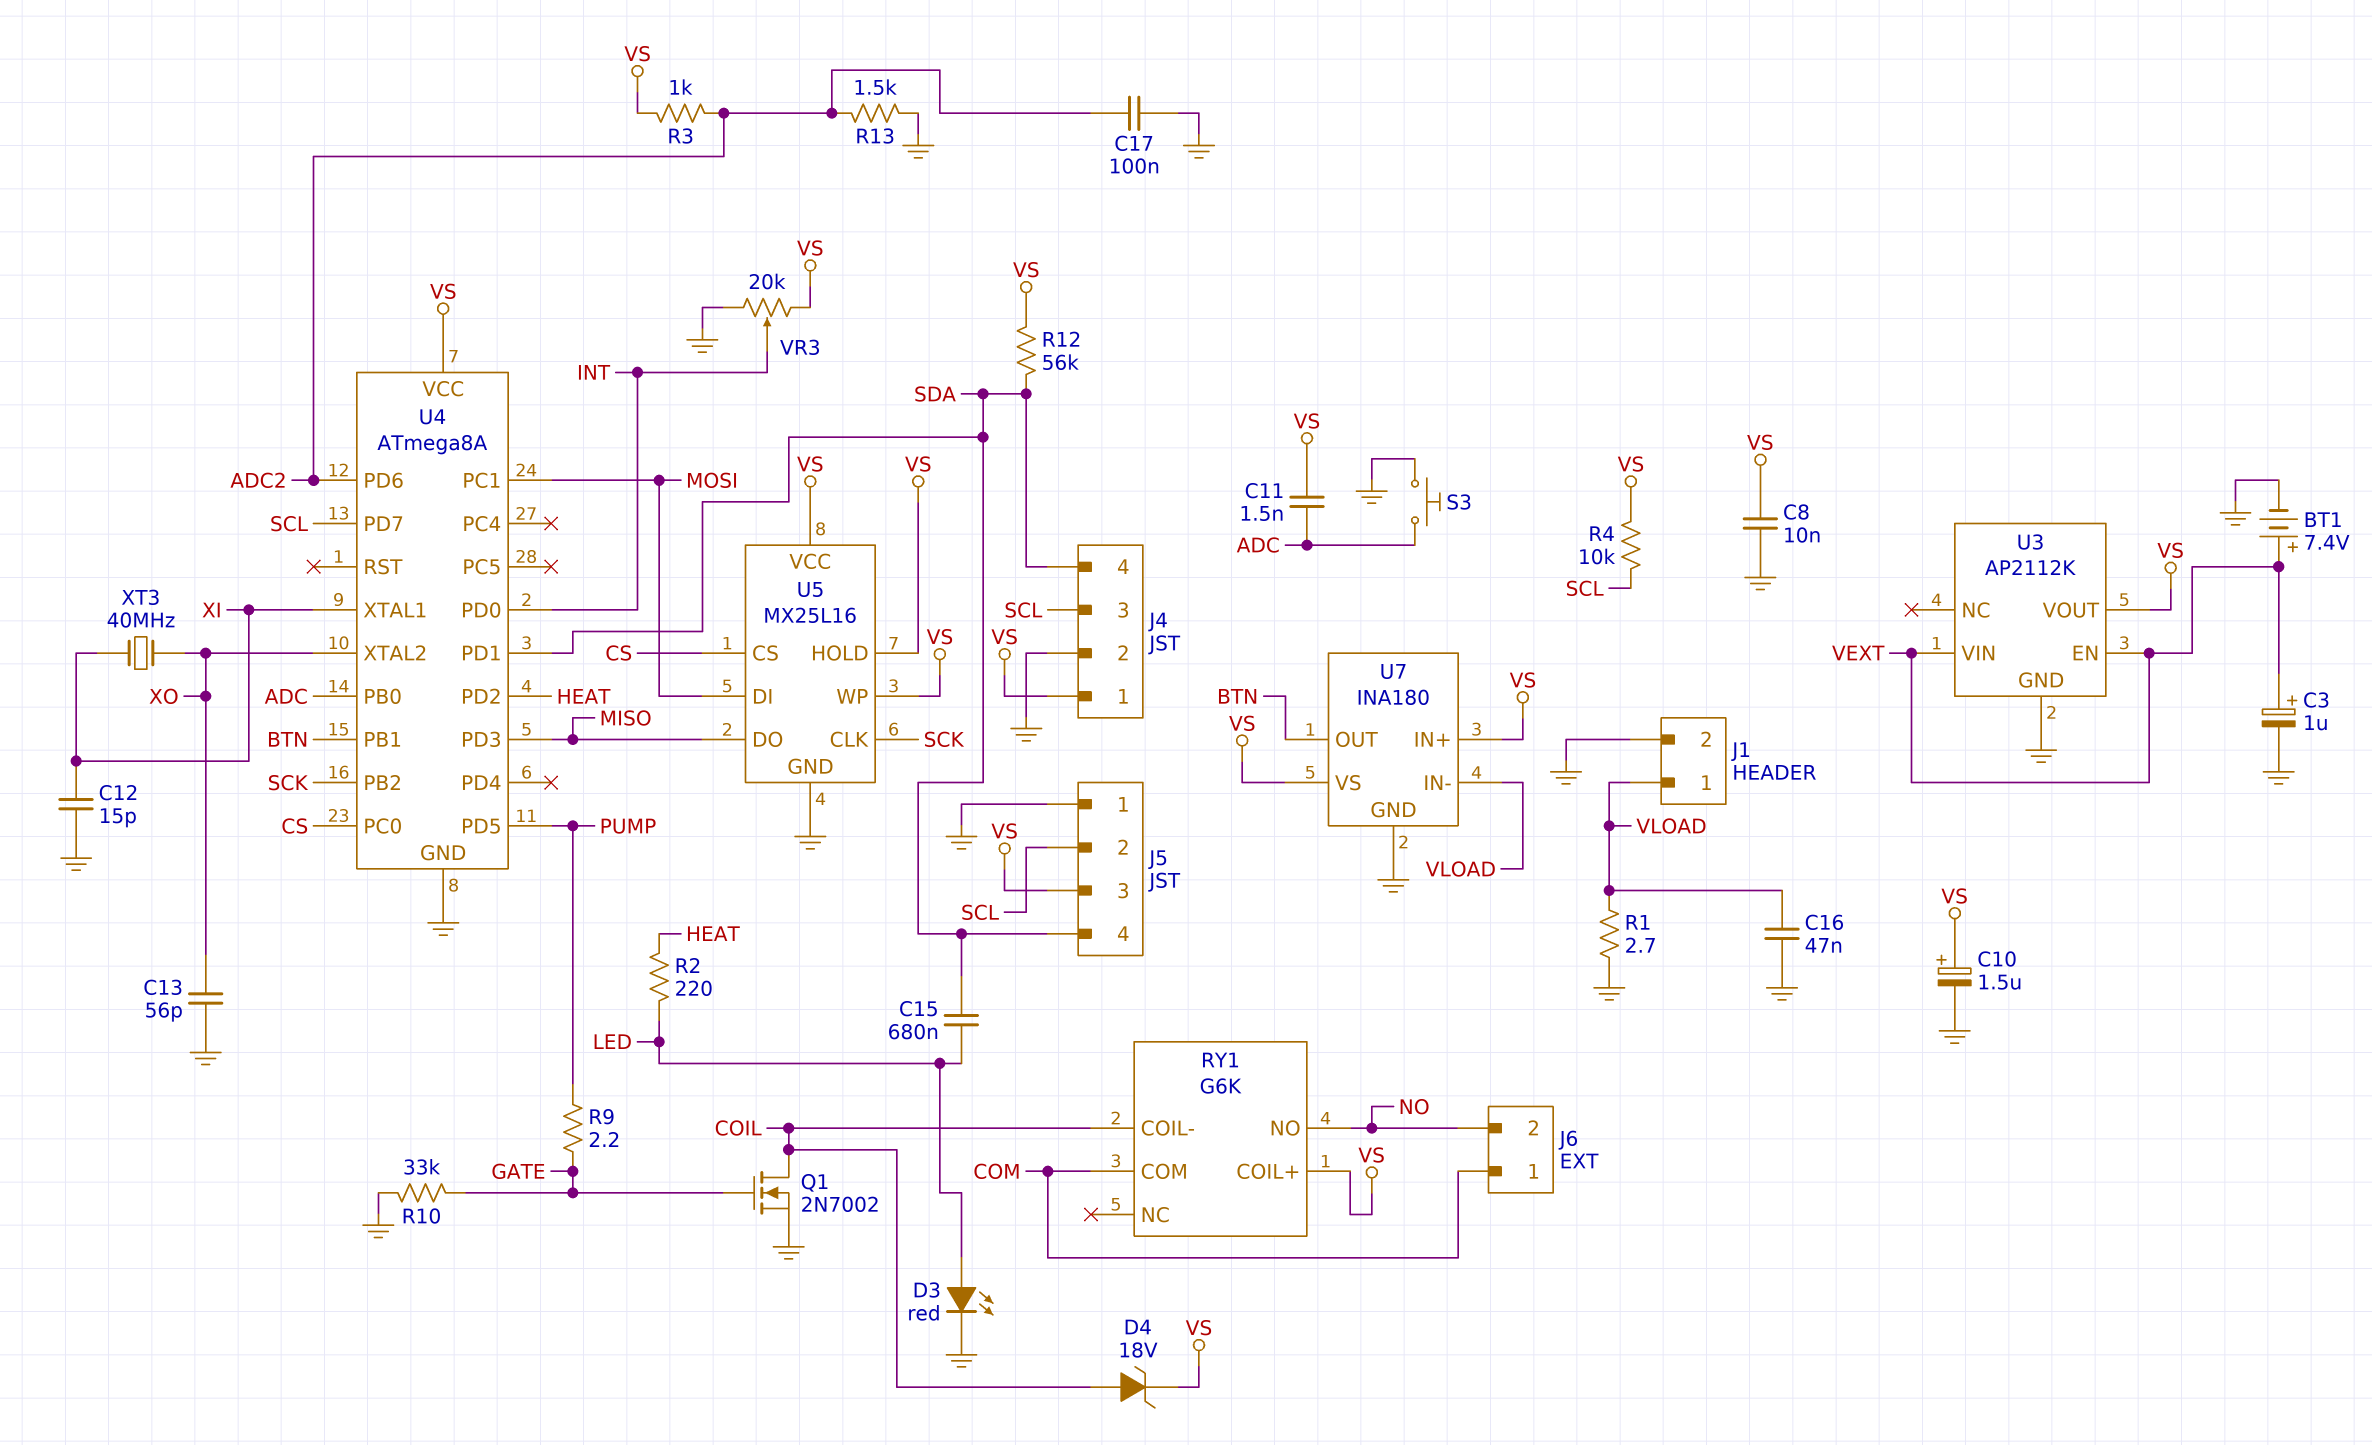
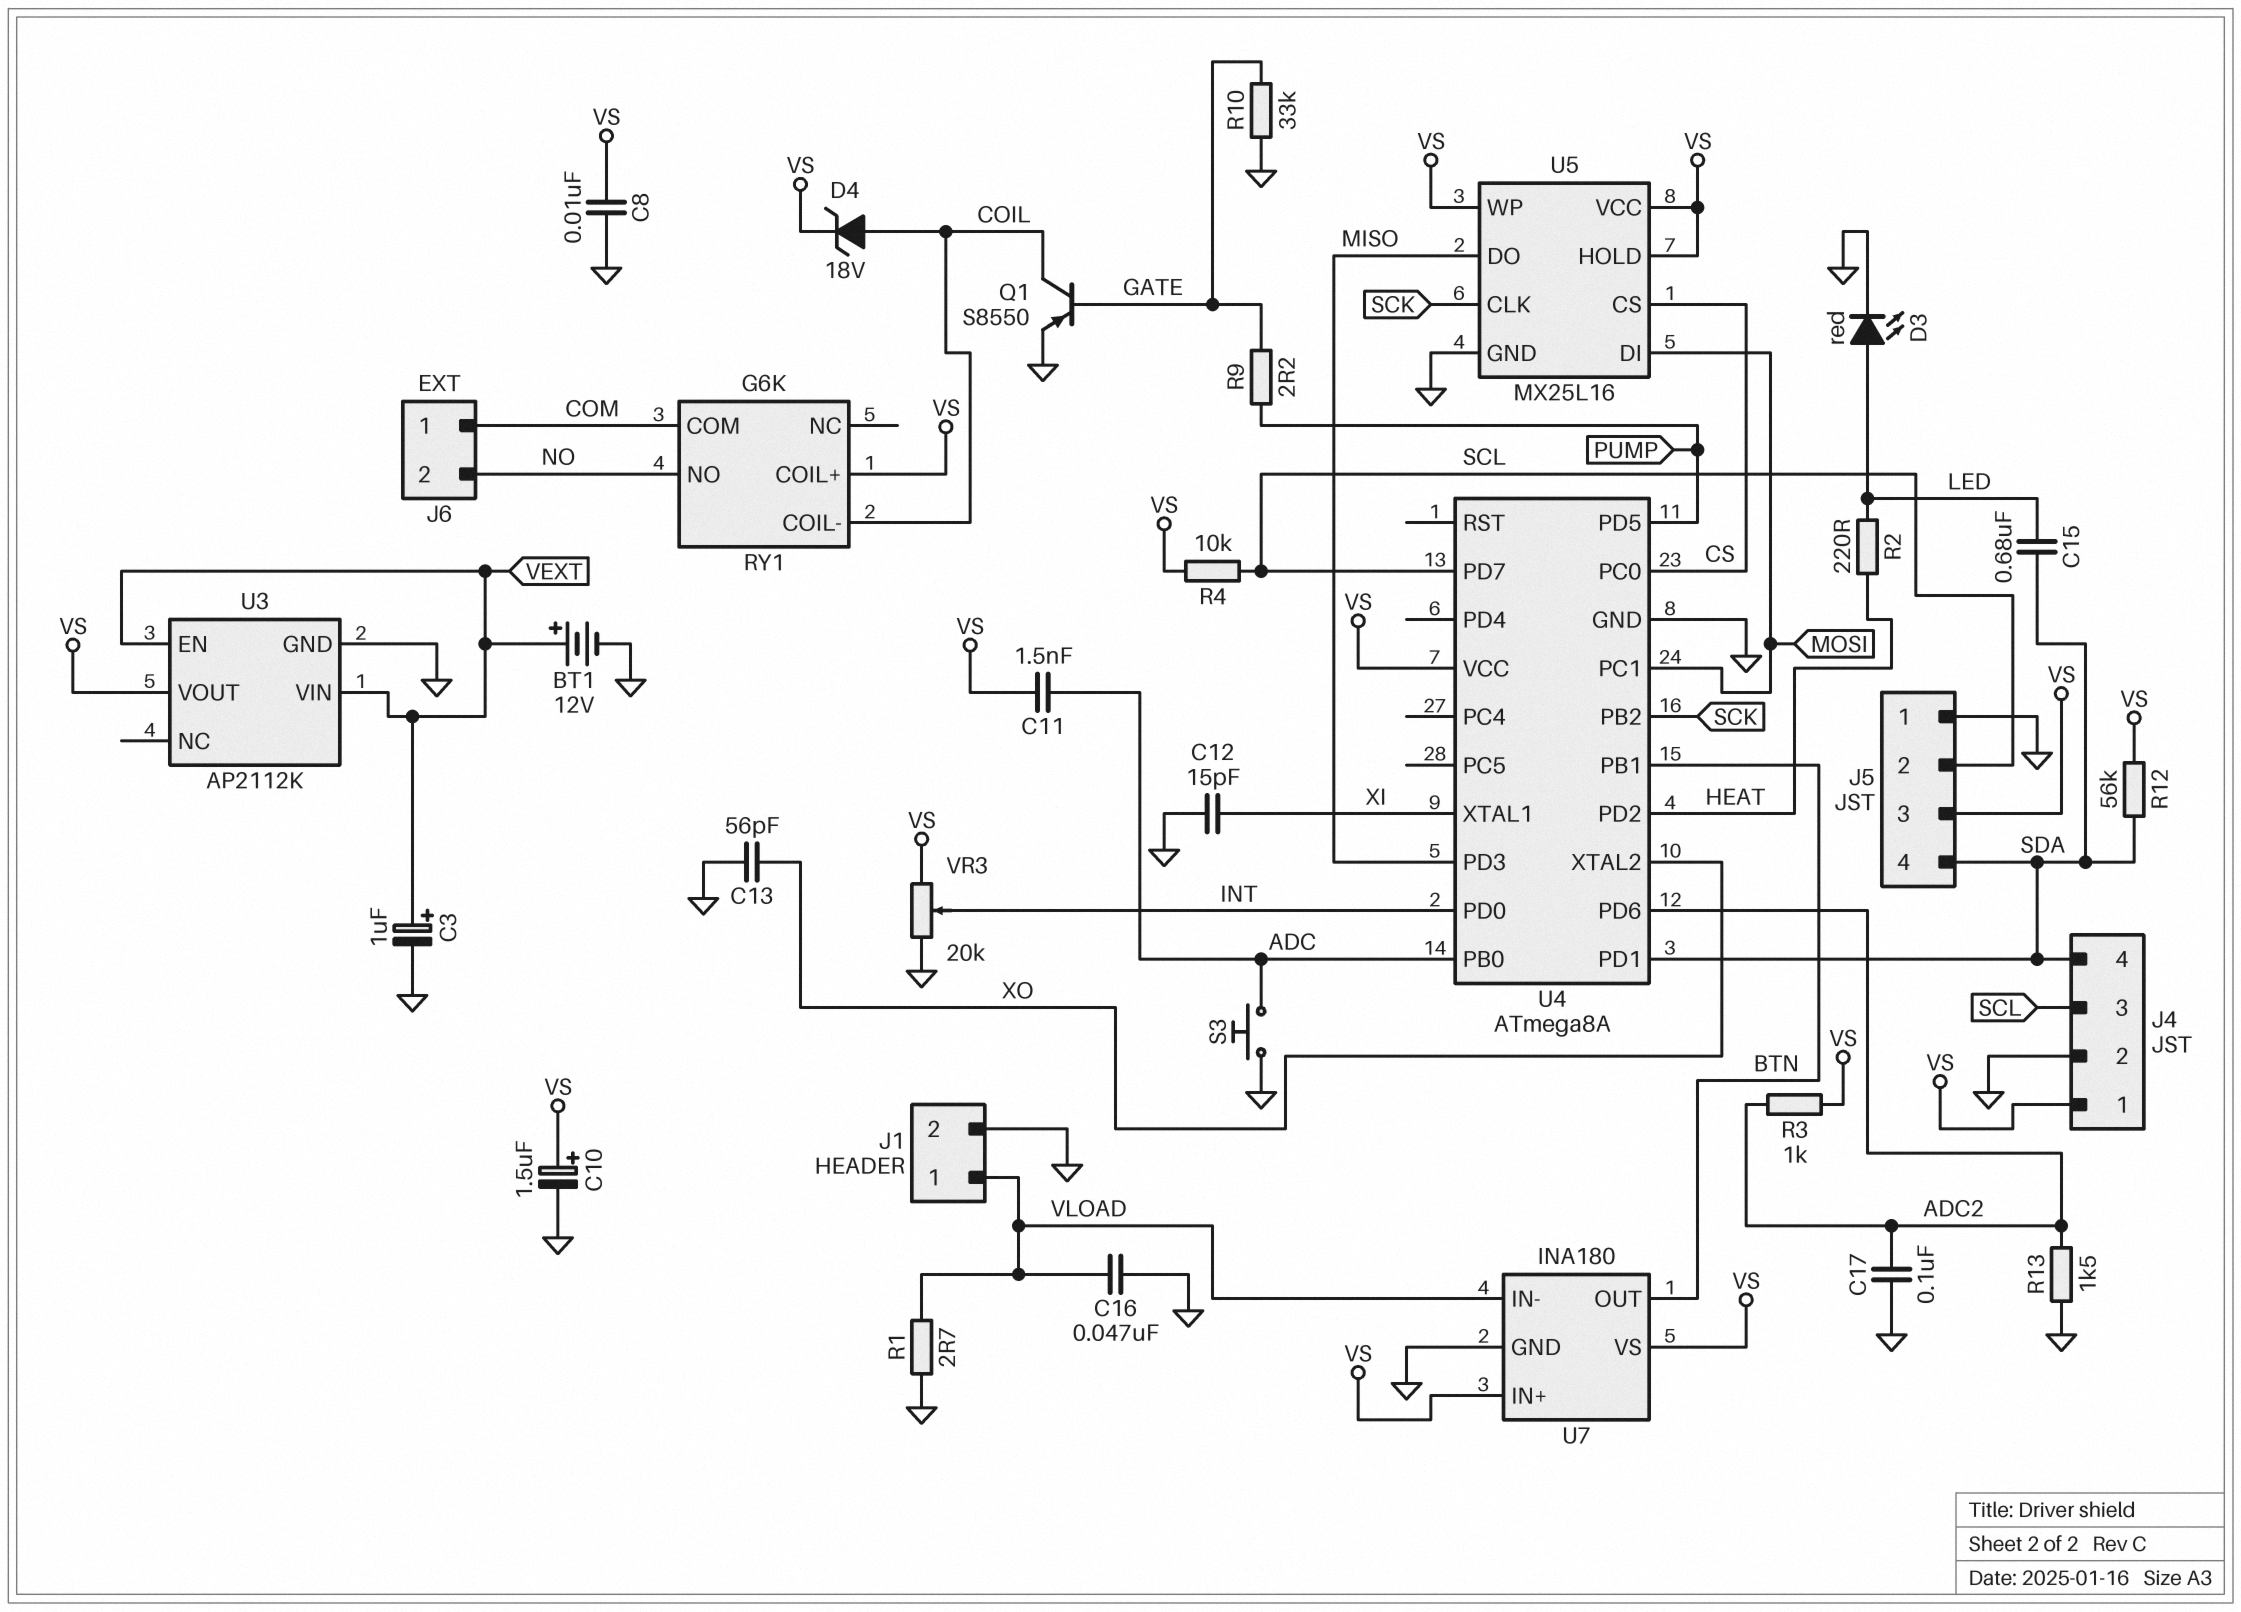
BT1: 7.4V (plus VEXT, minus GND) -> 12V (plus VEXT, minus GND)
Q1: NMOS 2N7002 (G GATE, D COIL, S GND) -> PNP S8550 (B GATE, C COIL, E GND)
XT3: 40MHz (XI, XO) -> none

